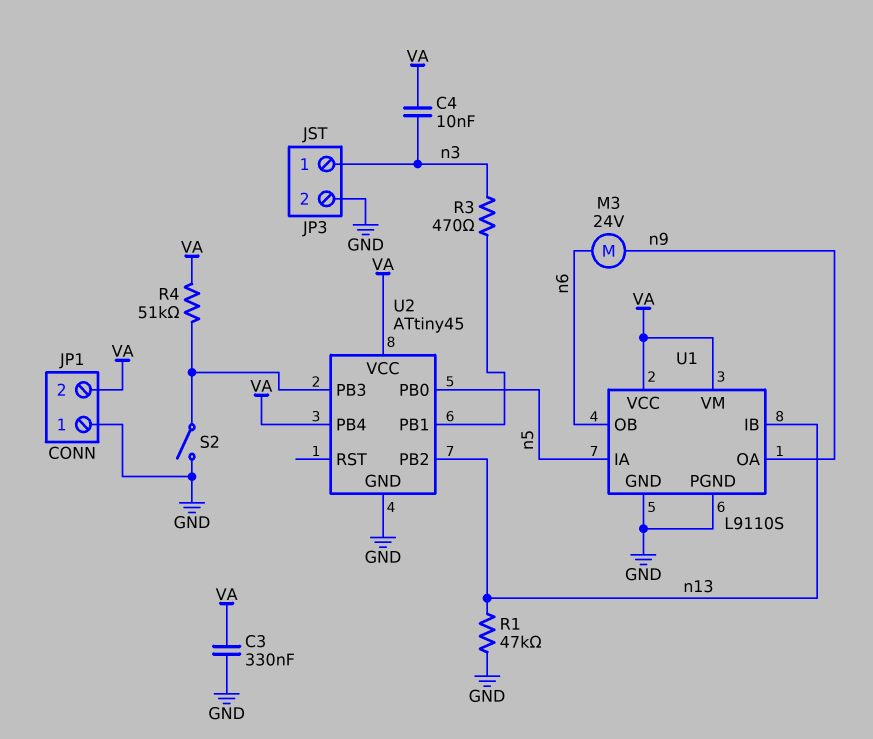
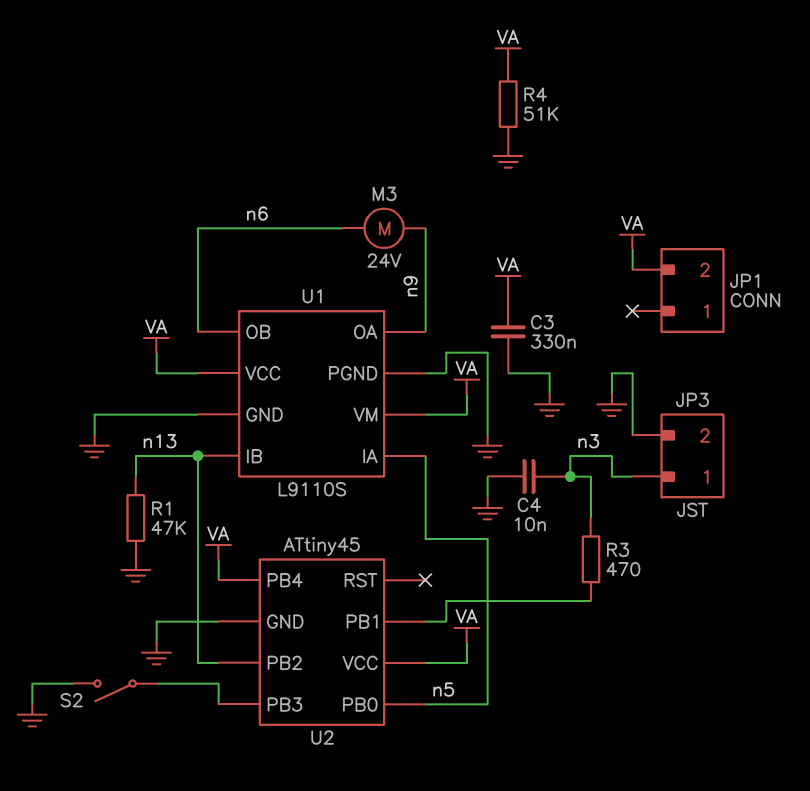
C4: 10nF (VA, n3) -> 10nF (GND, n3)
JP1 pin 1: GND -> none
R4: 51k (U2/PB3, VA) -> 51k (GND, VA)

